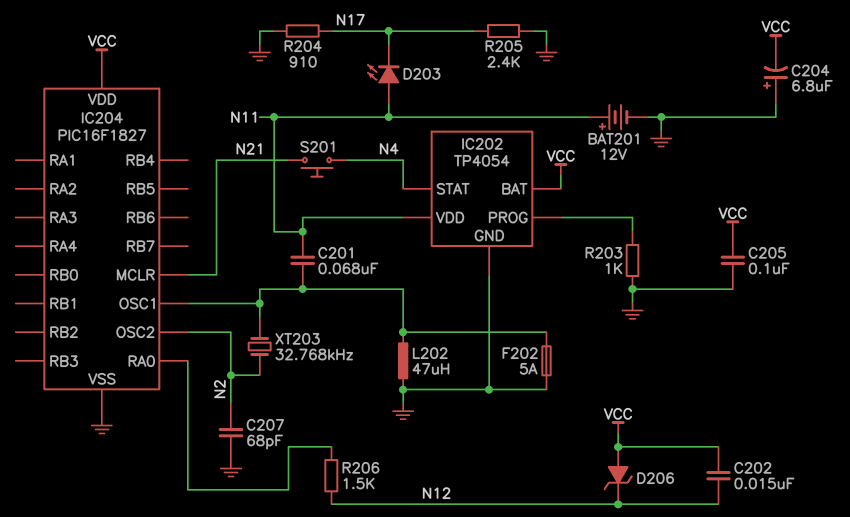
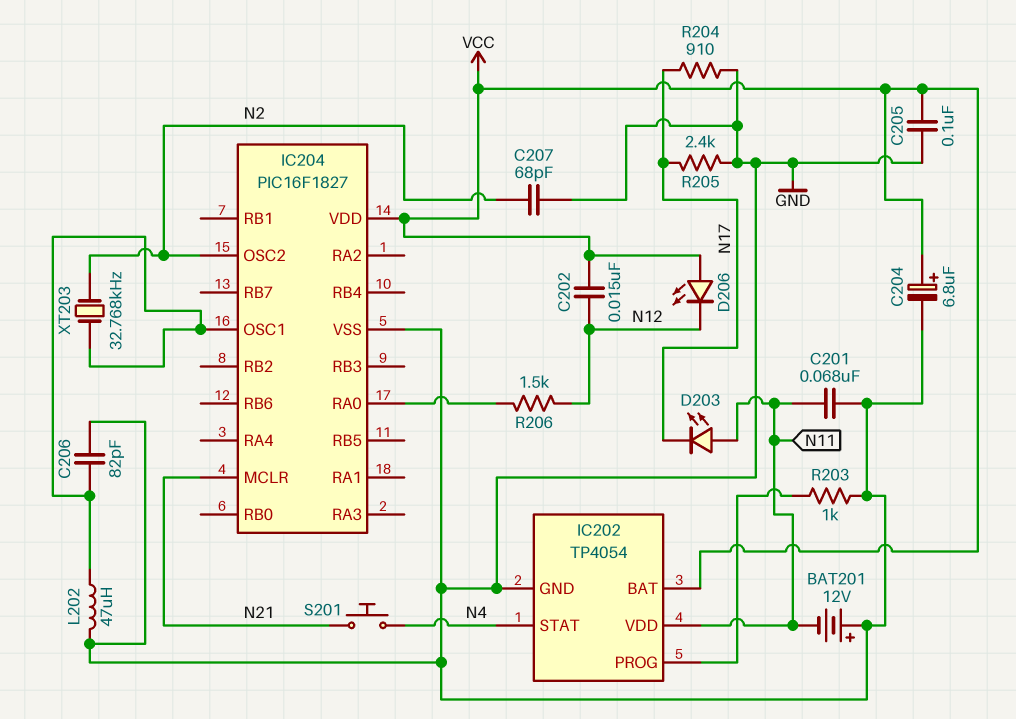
BAT201: 12V (plus N11, minus GND) -> 12V (plus GND, minus N11)
C201: 68nF (IC204/OSC1, N11) -> 68nF (GND, N11)
C204: 6.8uF (plus GND, minus VCC) -> 6.8uF (plus VCC, minus GND)
C206: none -> 82pF (GND, IC204/OSC1)
D206: zener (A VCC, K N12) -> LED (A VCC, K N12)
F202: 5A (GND, IC204/OSC1) -> none

